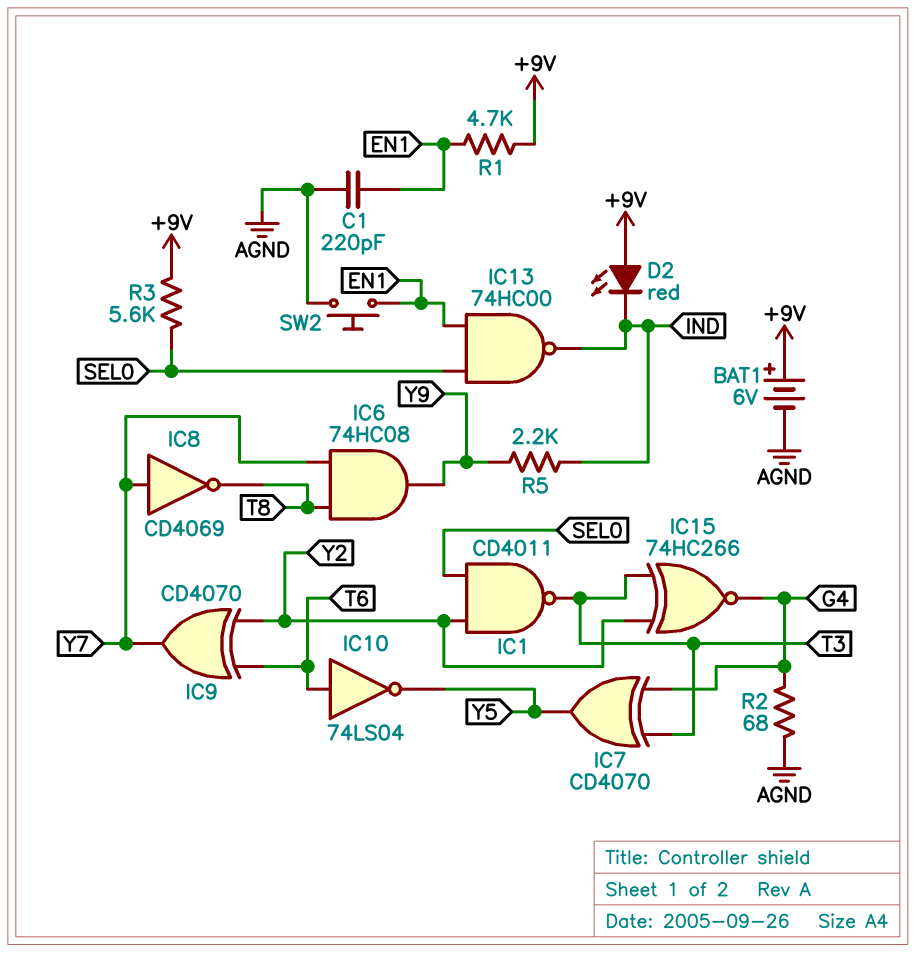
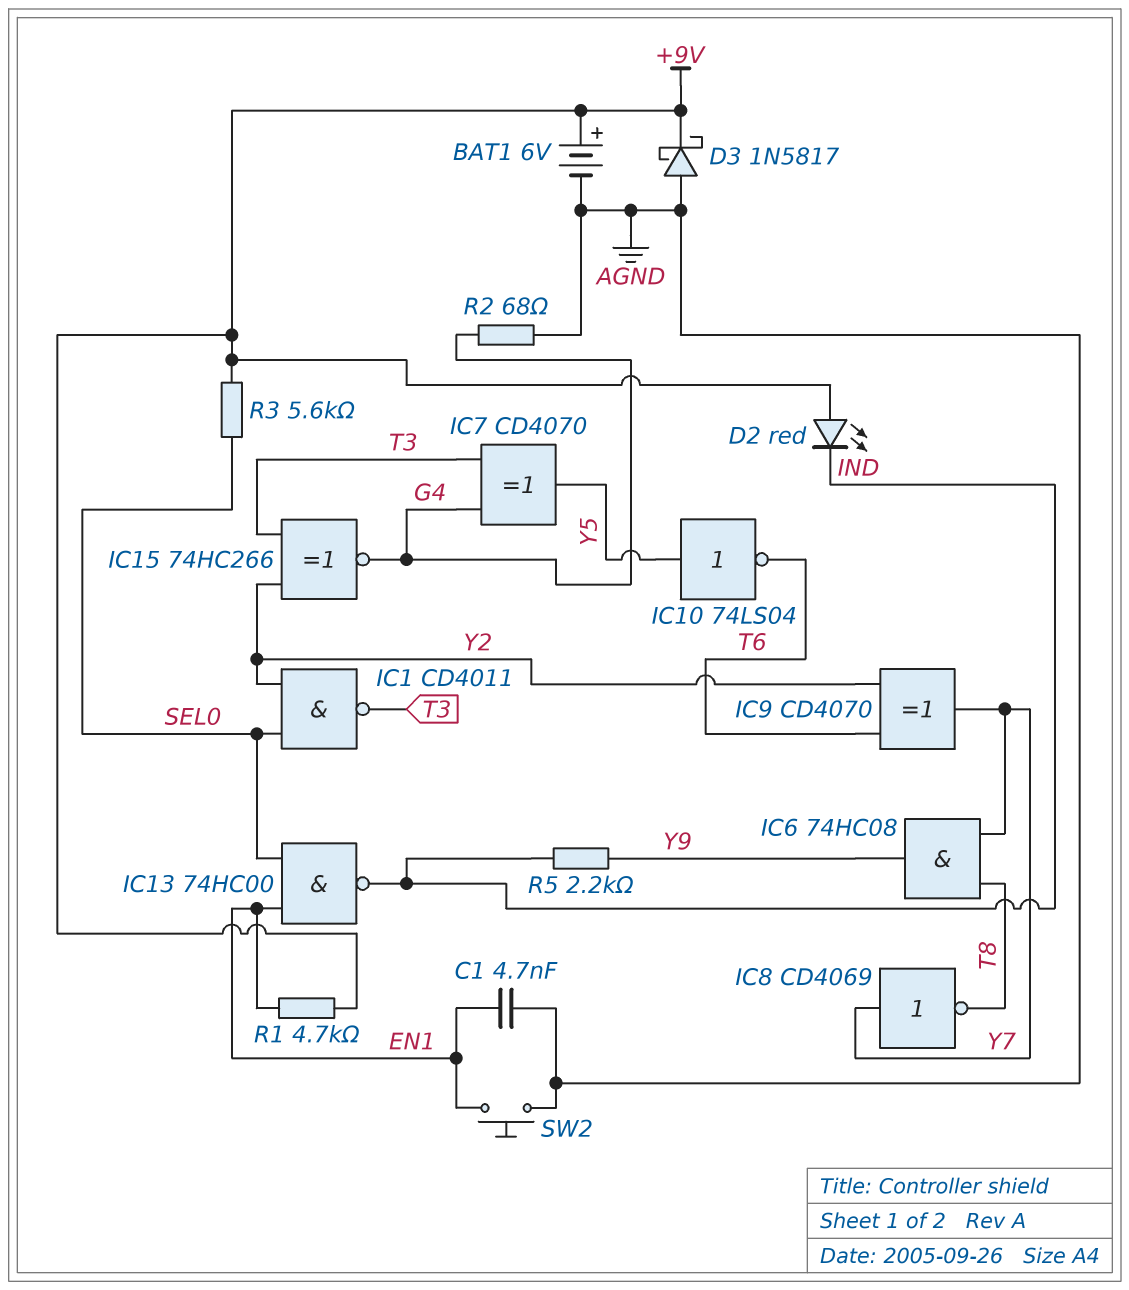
C1: 220pF (AGND, EN1) -> 4.7nF (AGND, EN1)
D3: none -> schottky 1N5817 (A AGND, K +9V)
IC10: NOT 74LS04 (in T6, out Y5) -> NOT 74LS04 (in Y5, out T6)

